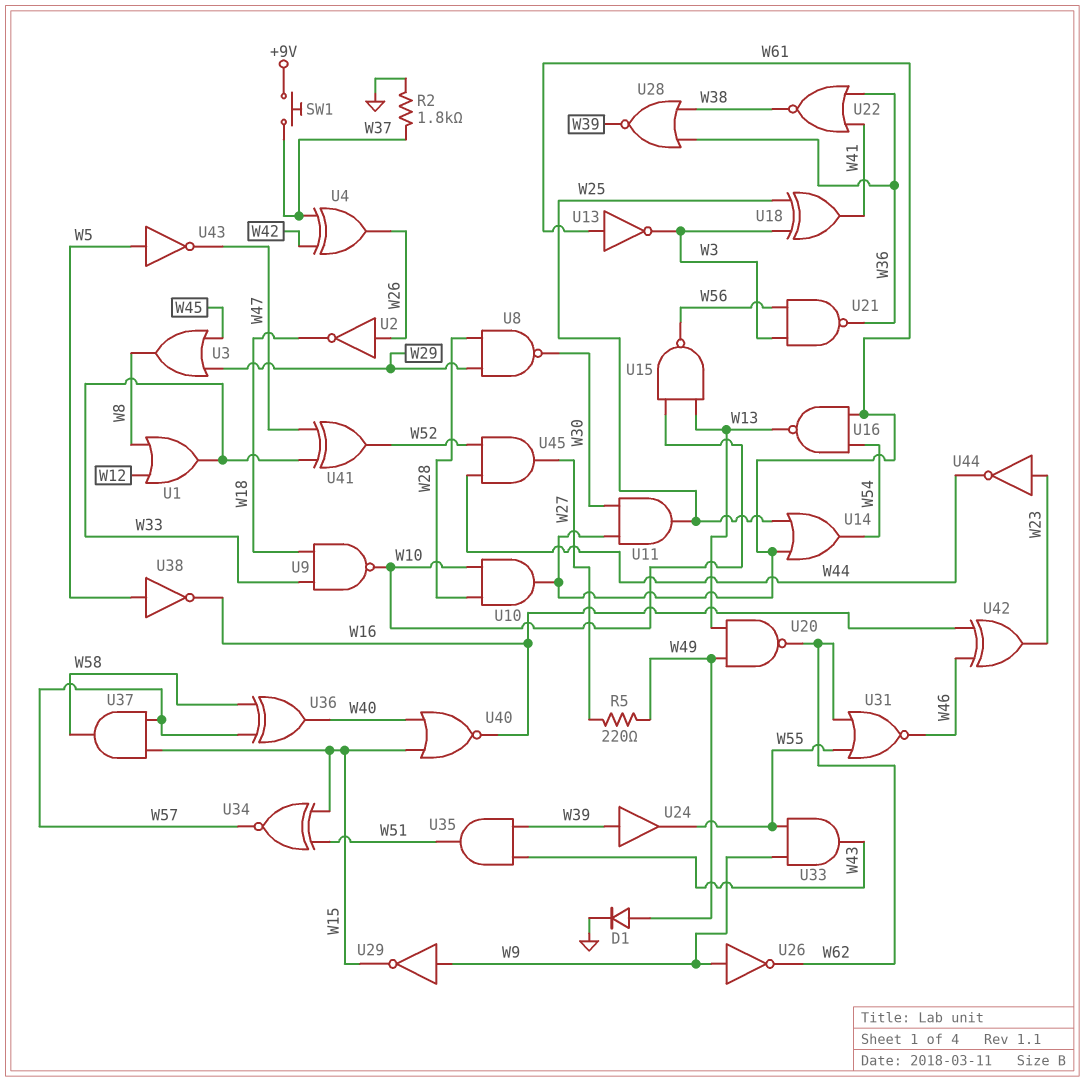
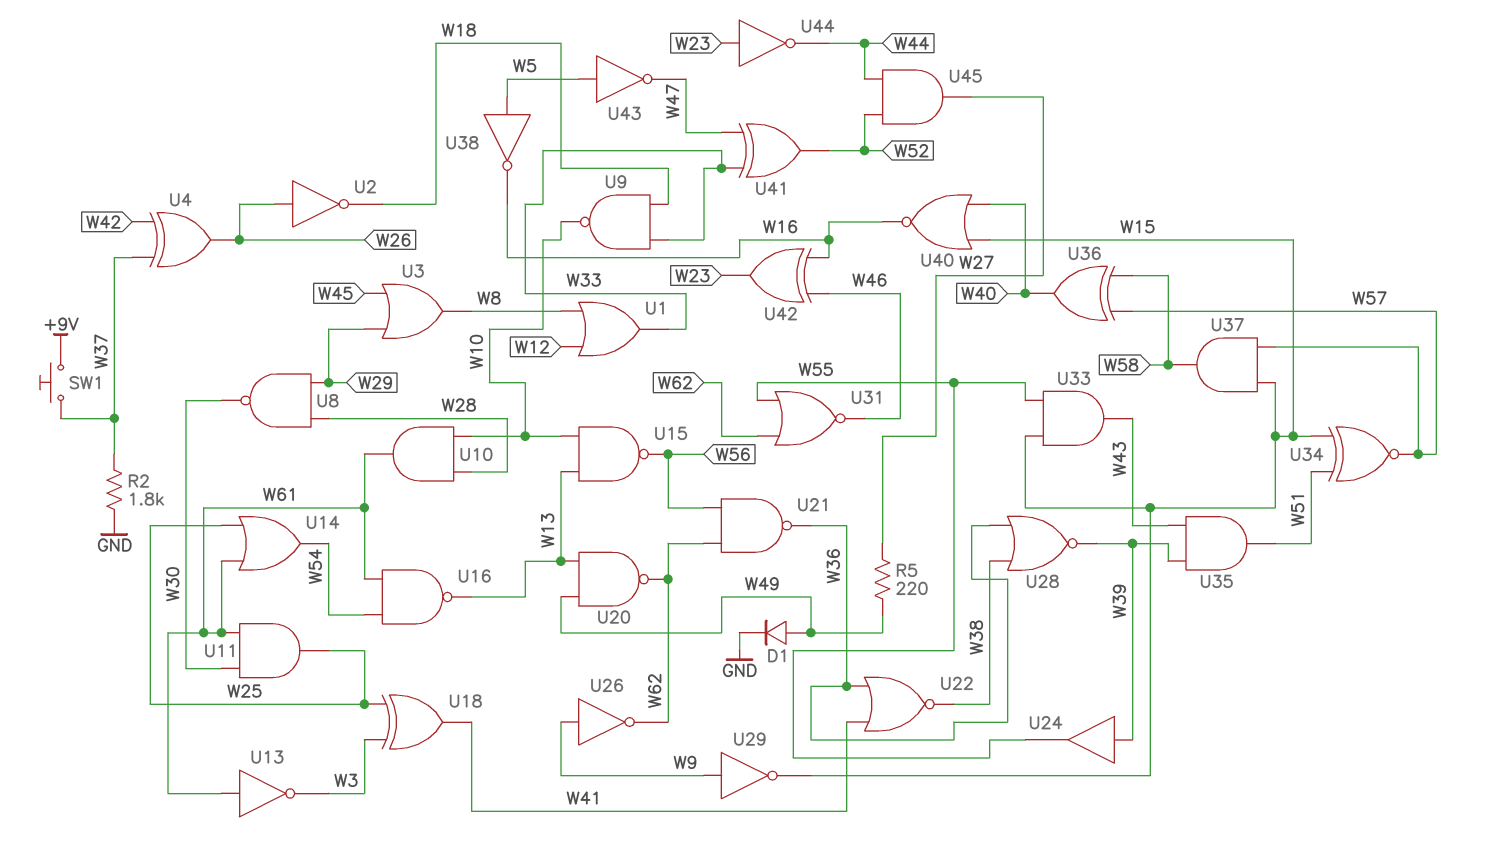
U21: NAND (in W3, in W56, out W36) -> NAND (in W56, in W62, out W36)
U33: AND (in W9, in W55, out W43) -> AND (in W15, in W55, out W43)

